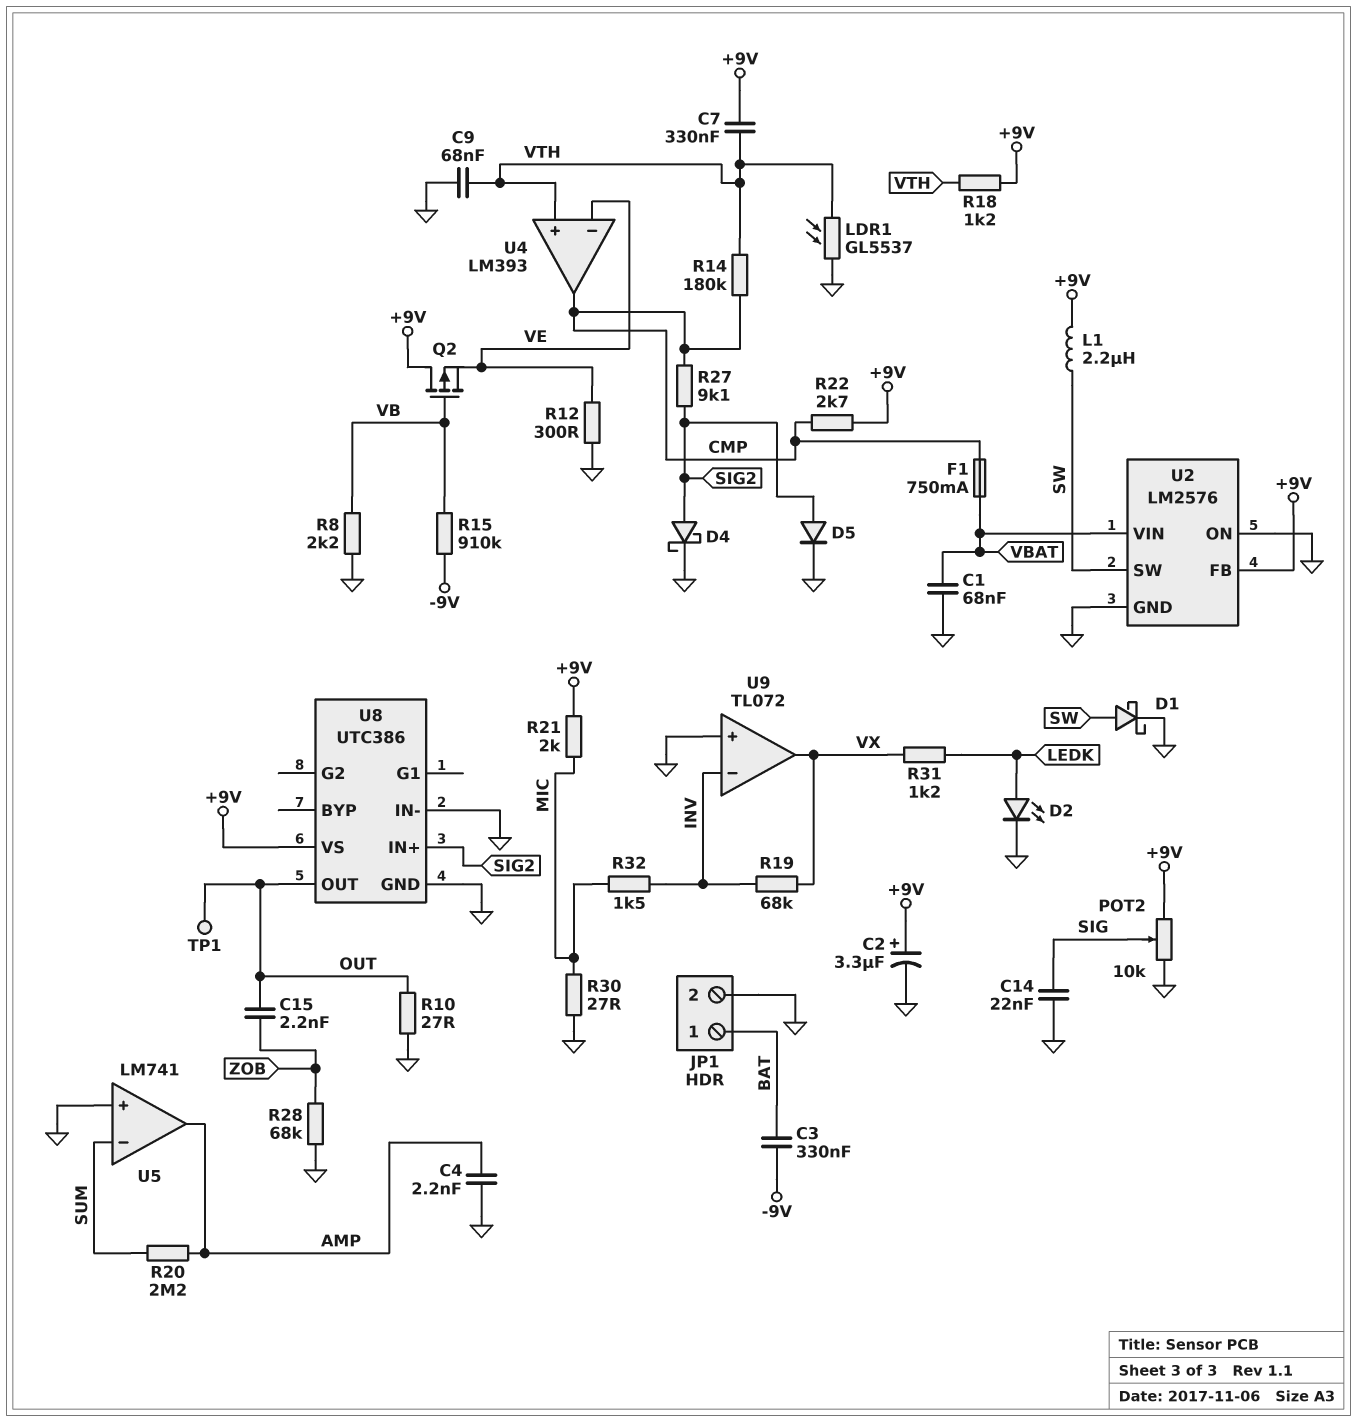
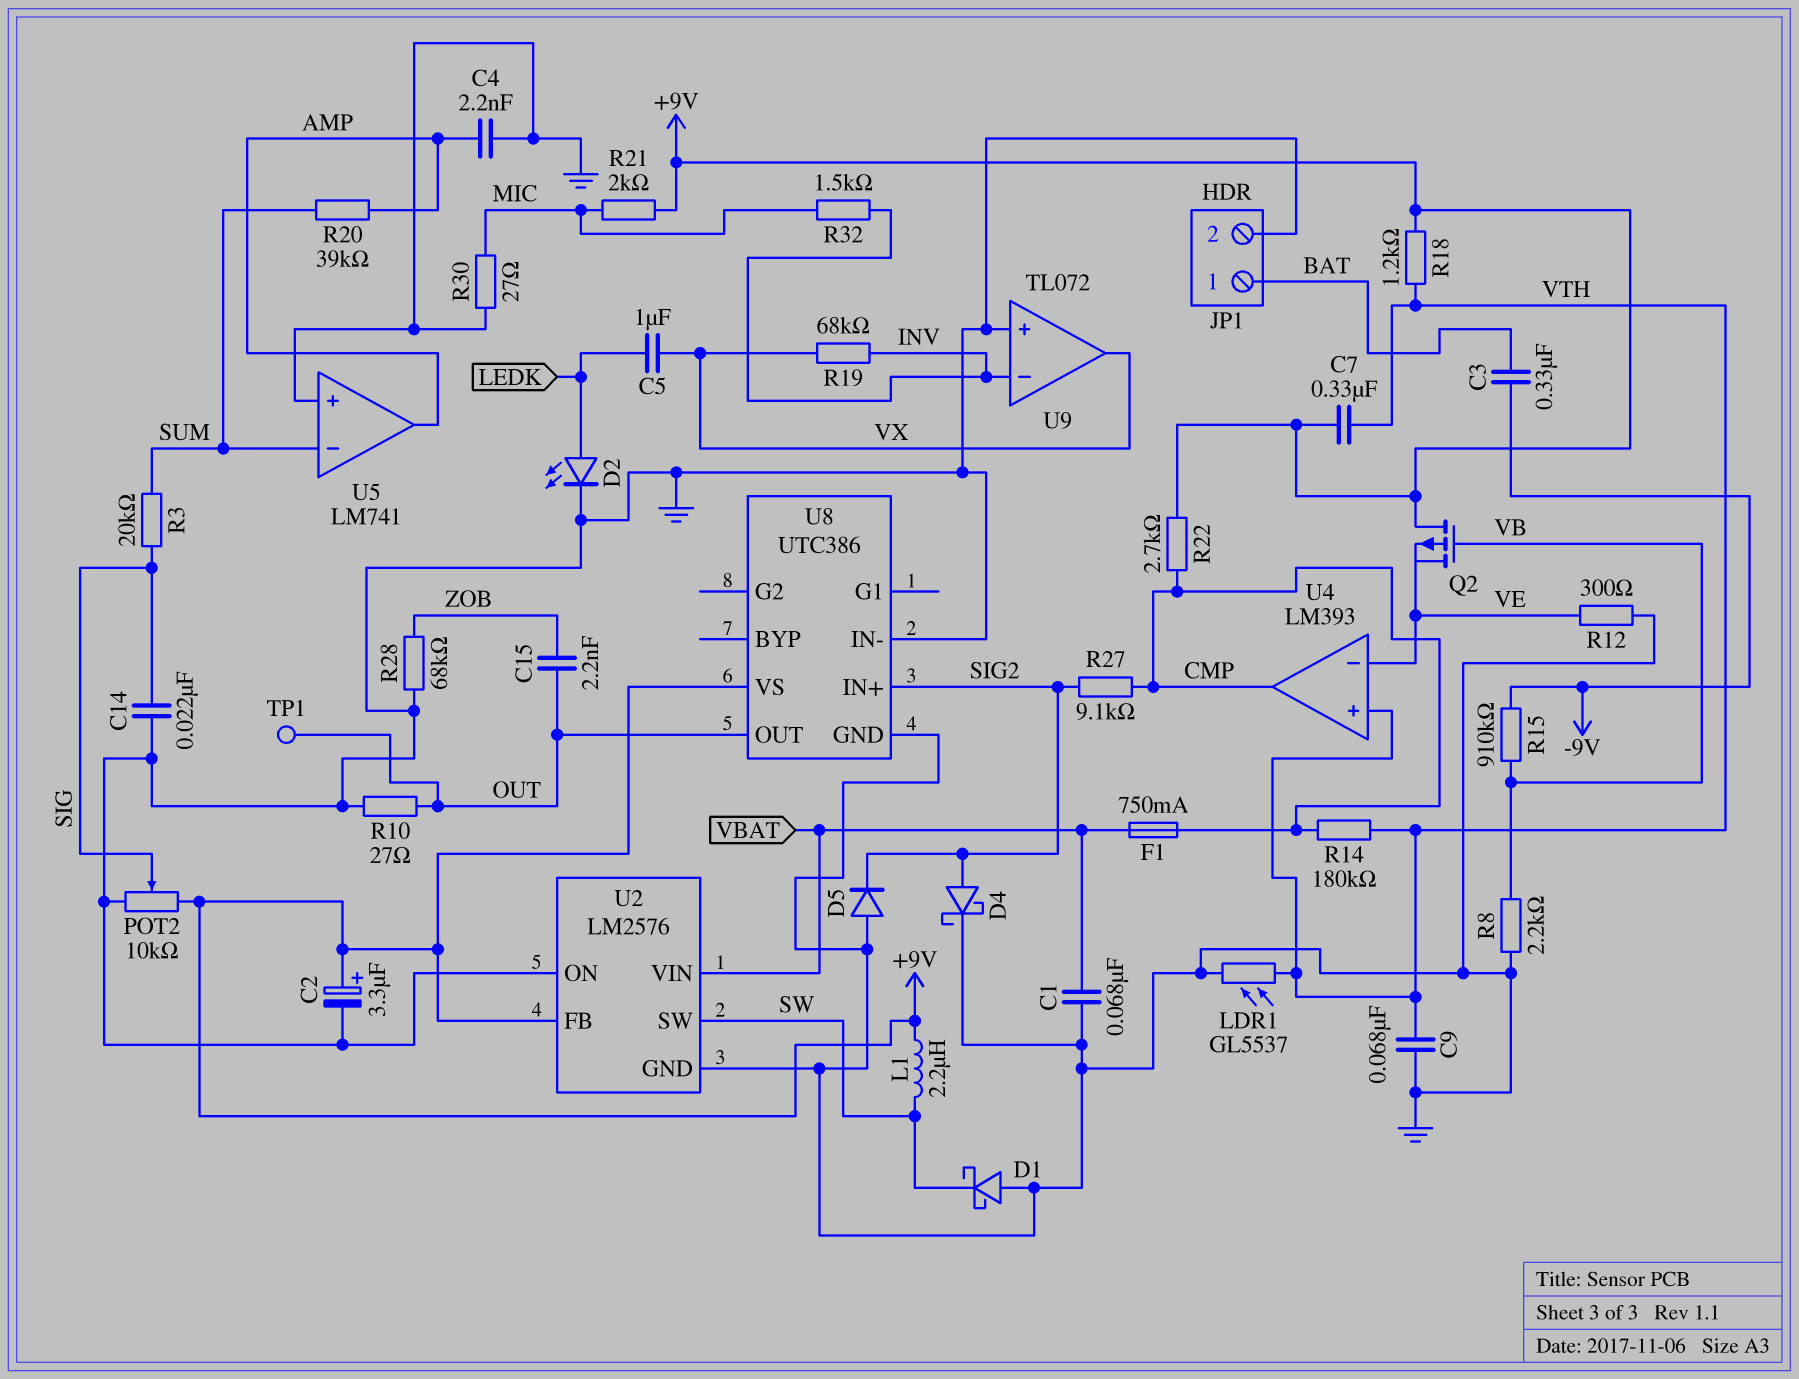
C5: none -> 1uF (LEDK, VX)
D1: schottky (A SW, K GND) -> schottky (A GND, K SW)
D5: diode (A SIG2, K GND) -> diode (A GND, K SIG2)
R3: none -> 20k (SIG, SUM)
R20: 2.2M (AMP, SUM) -> 39k (AMP, SUM)
R31: 1.2k (LEDK, VX) -> none

